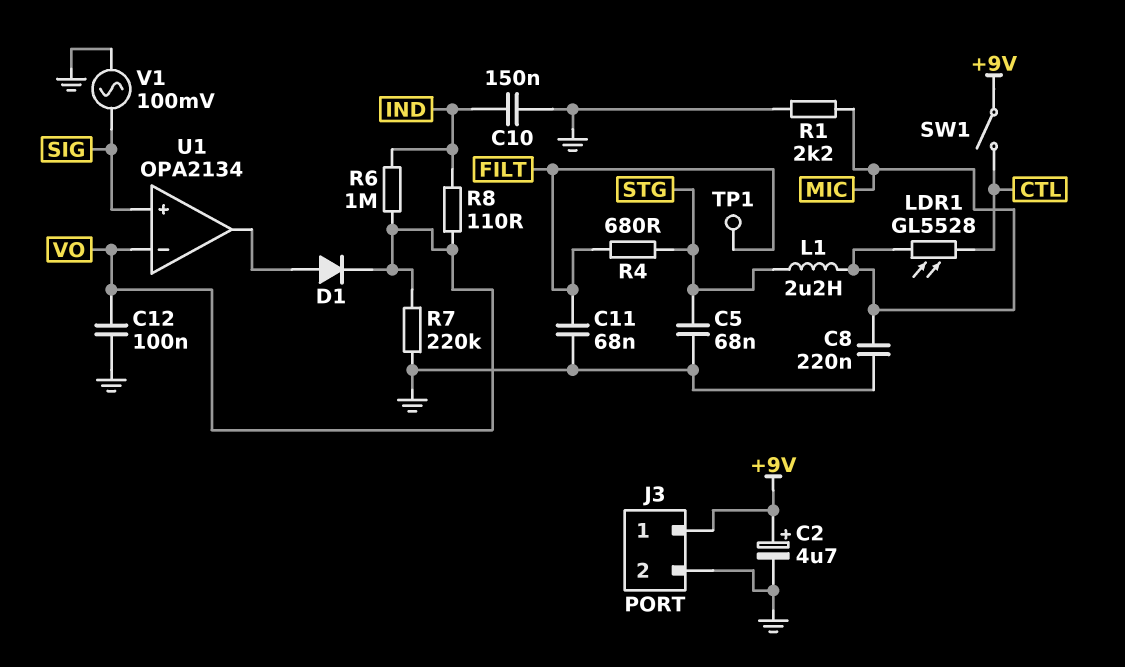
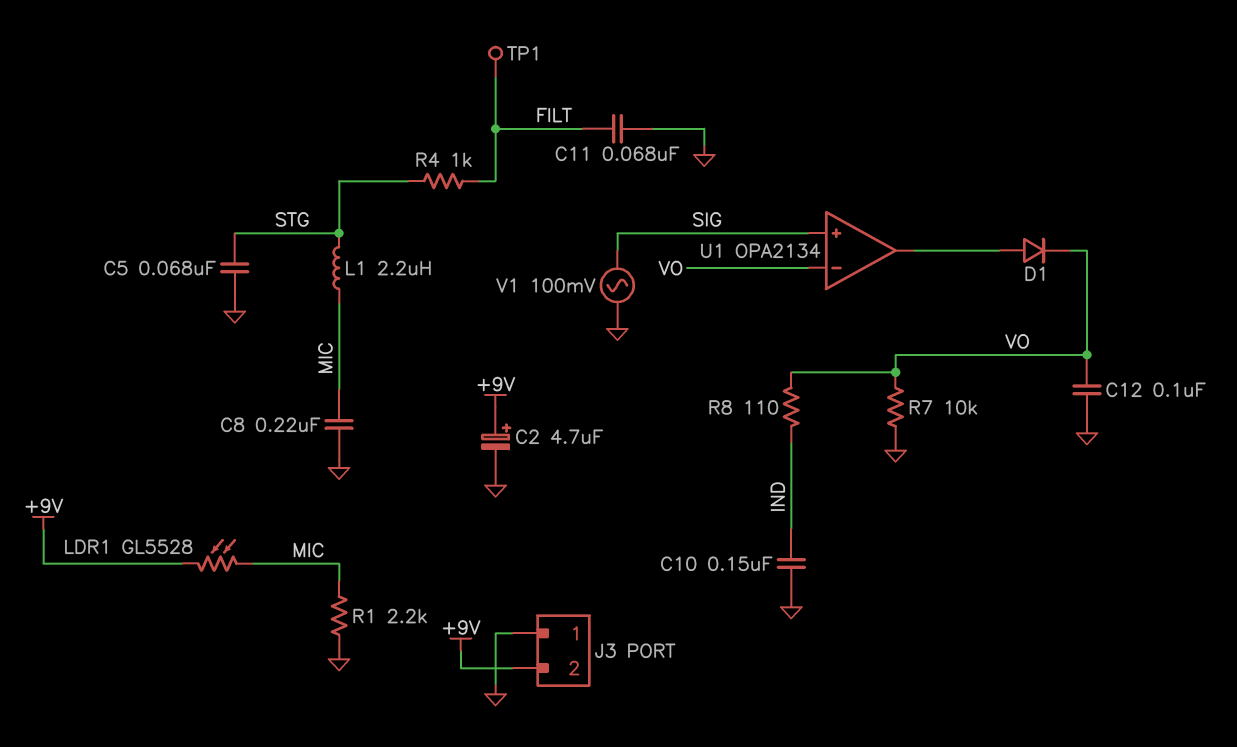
J3 pin 1: +9V -> GND
J3 pin 2: GND -> +9V
LDR1: GL5528 (CTL, MIC) -> GL5528 (+9V, MIC)
R4: 680 (FILT, STG) -> 1k (FILT, STG)
R6: 1M (IND, VO) -> none
R7: 220k (GND, VO) -> 10k (GND, VO)
SW1: switch (+9V, CTL) -> none

